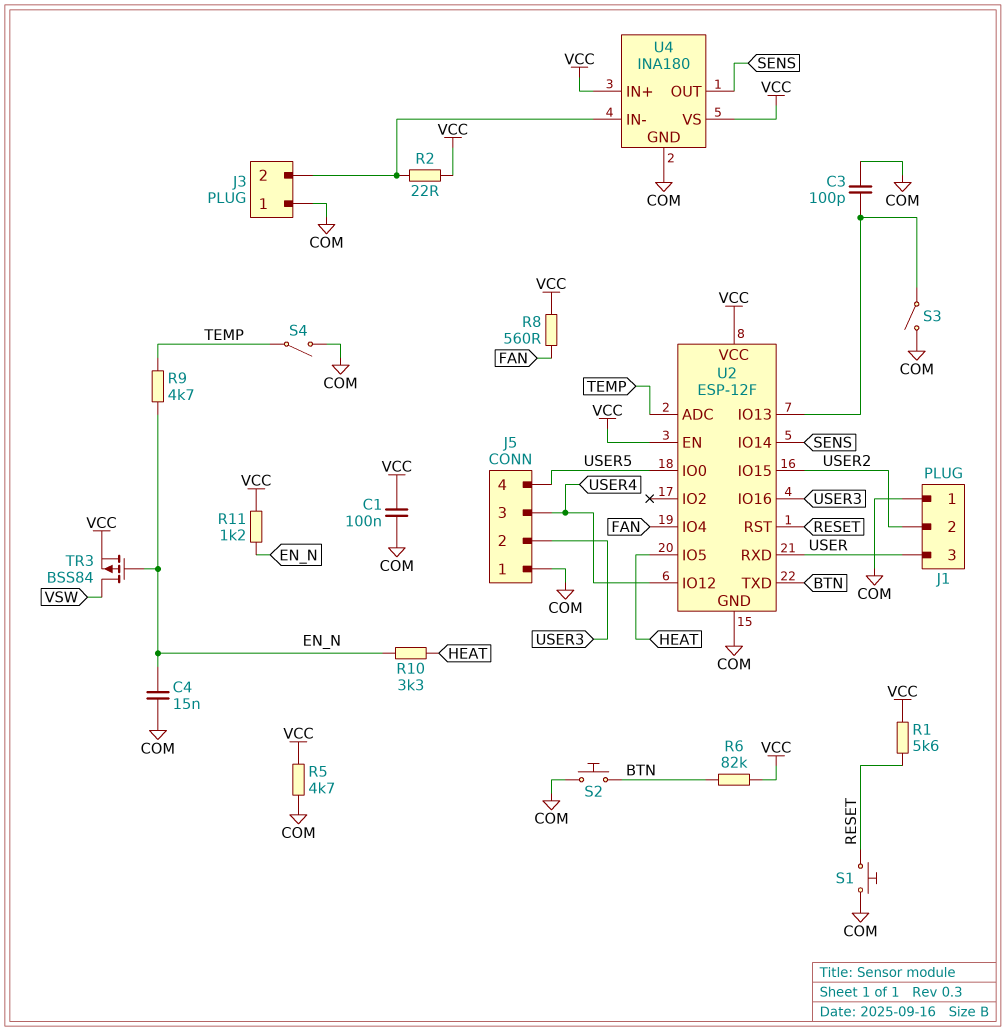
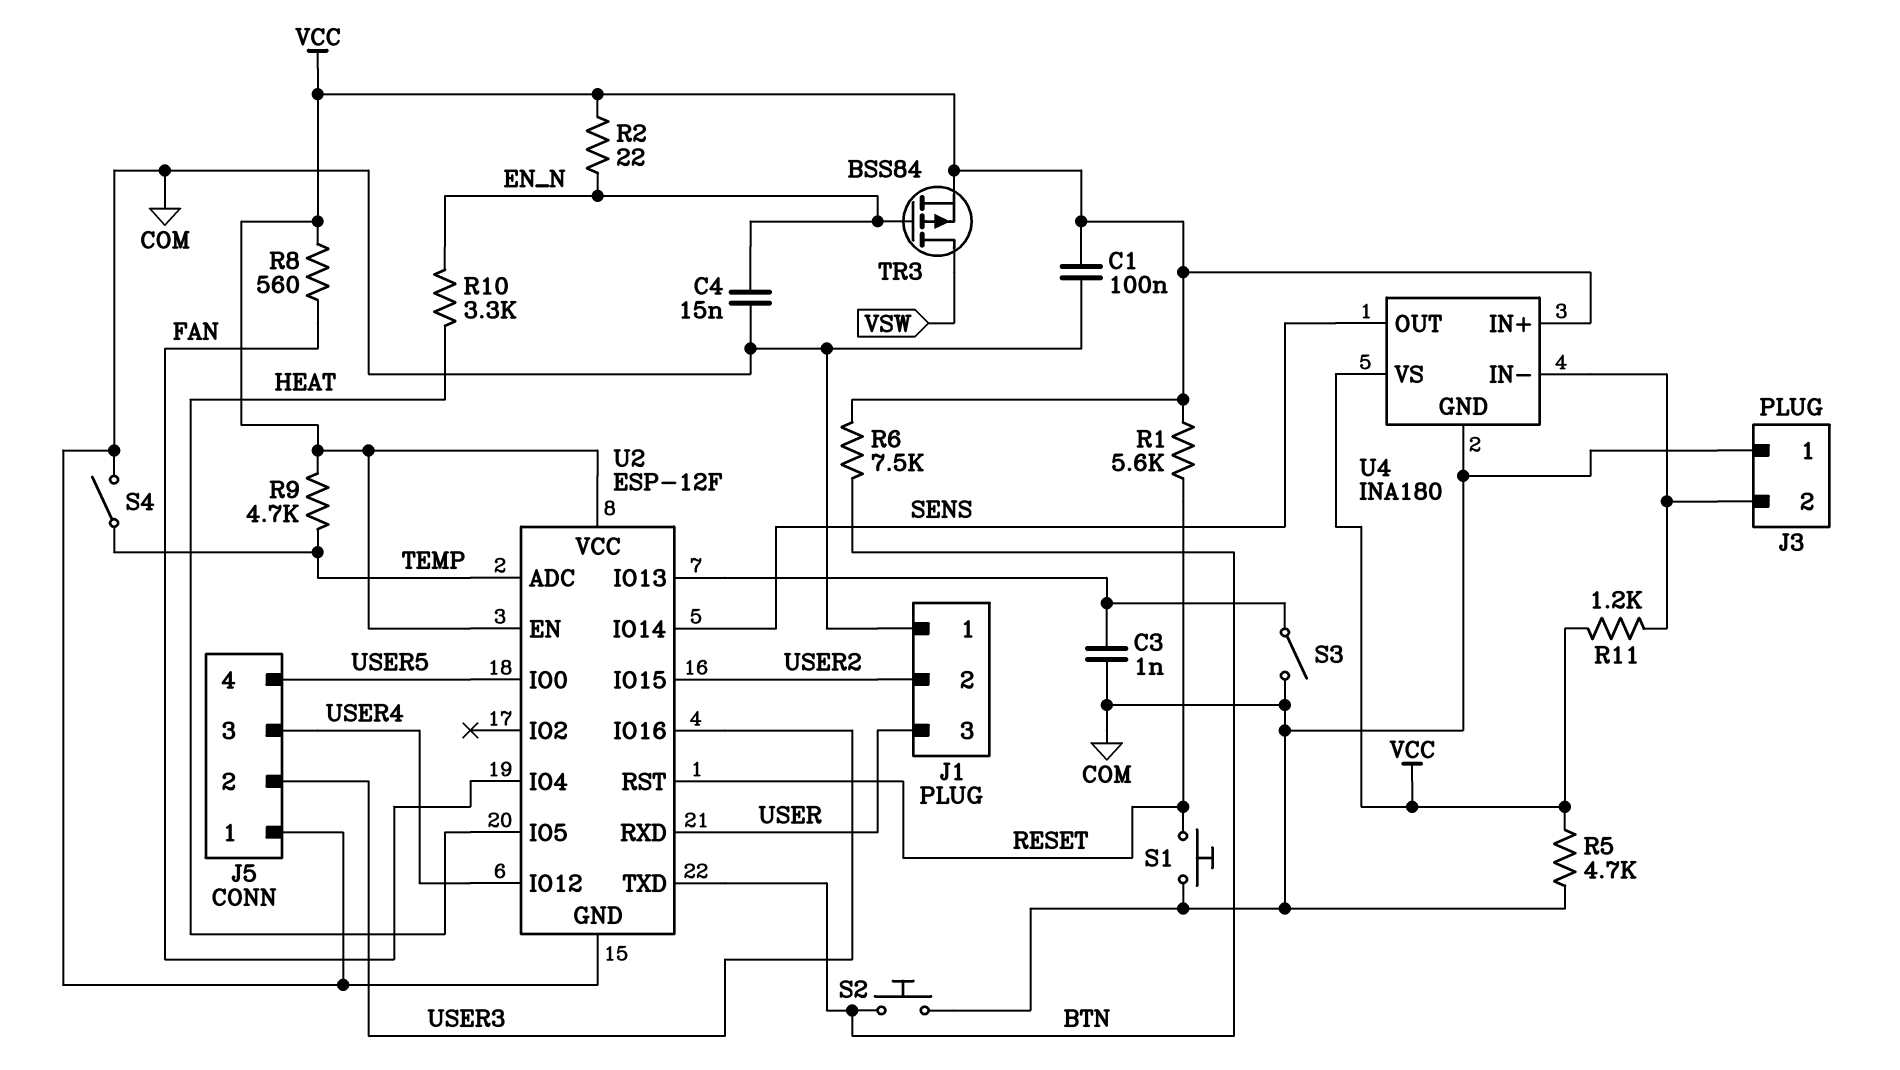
C3: 100pF (COM, U2/IO13) -> 1nF (COM, U2/IO13)
R2: 22 (J3/2, VCC) -> 22 (EN_N, VCC)
R6: 82k (BTN, VCC) -> 7.5k (BTN, VCC)
R9: 4.7k (EN_N, TEMP) -> 4.7k (TEMP, VCC)
R11: 1.2k (EN_N, VCC) -> 1.2k (J3/2, VCC)

